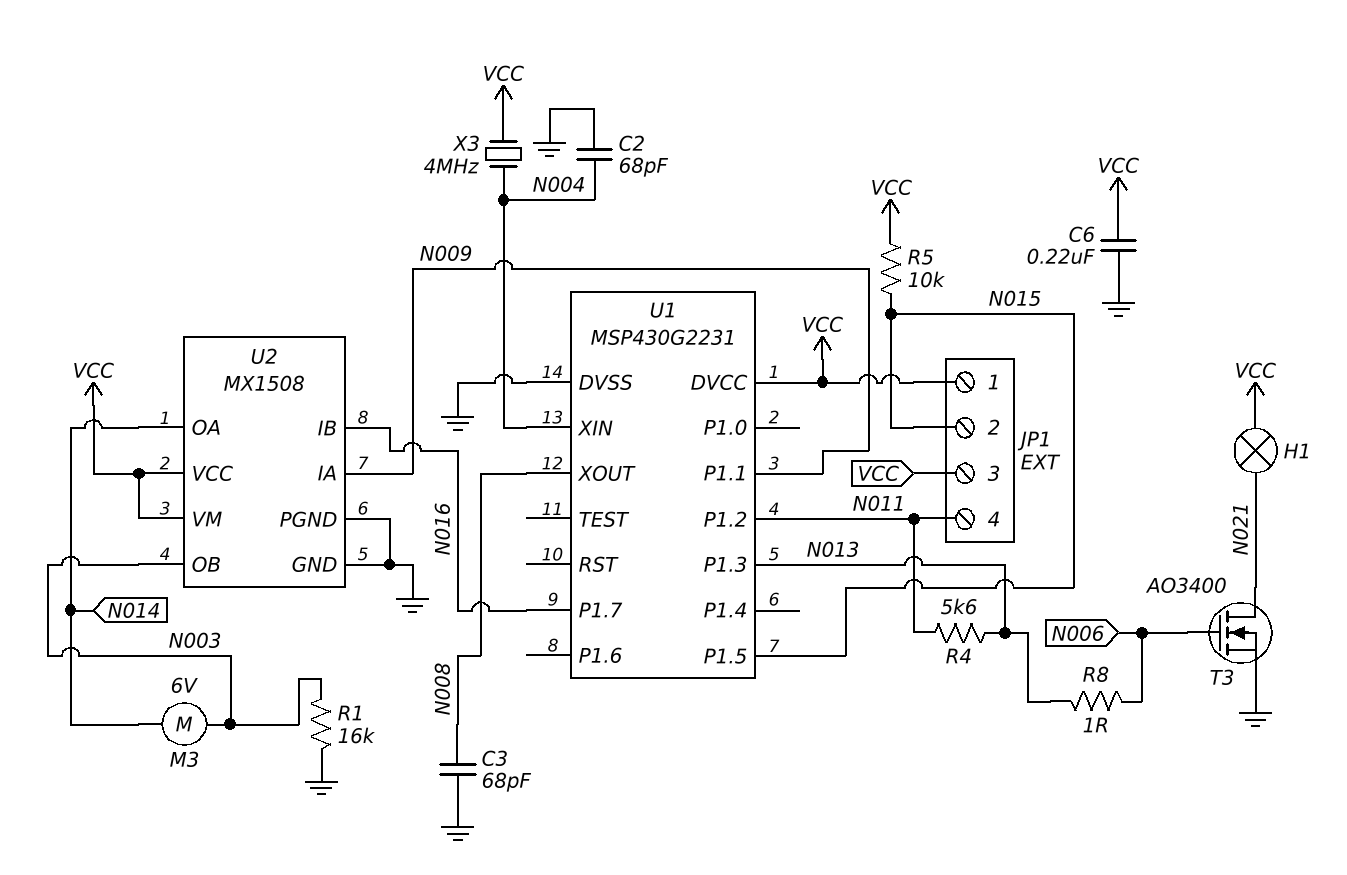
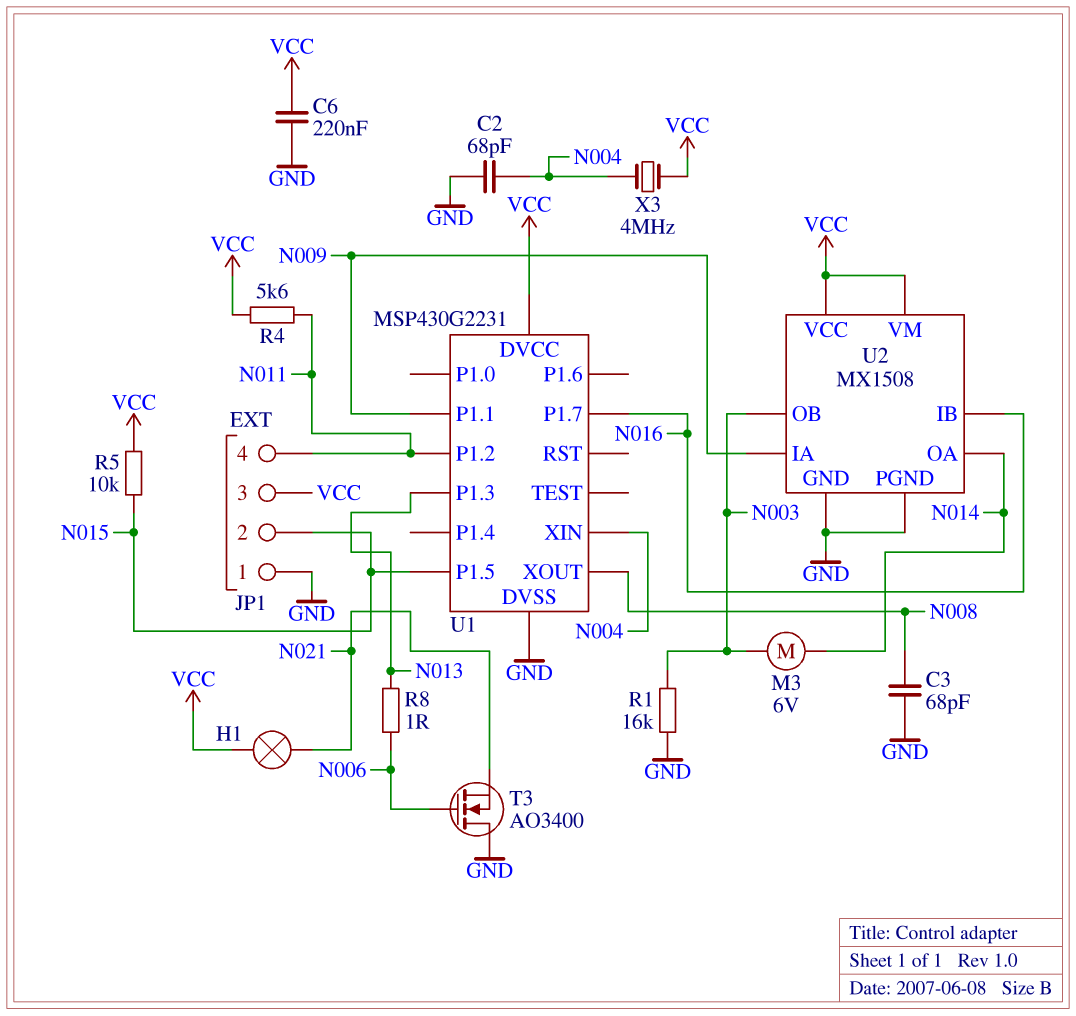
JP1 pin 1: VCC -> GND
R4: 5.6k (N011, N013) -> 5.6k (N011, VCC)
T3: NMOS AO3400 (G N006, D N021, S GND) -> NMOS AO3400 (G N006, D GND, S N021)

